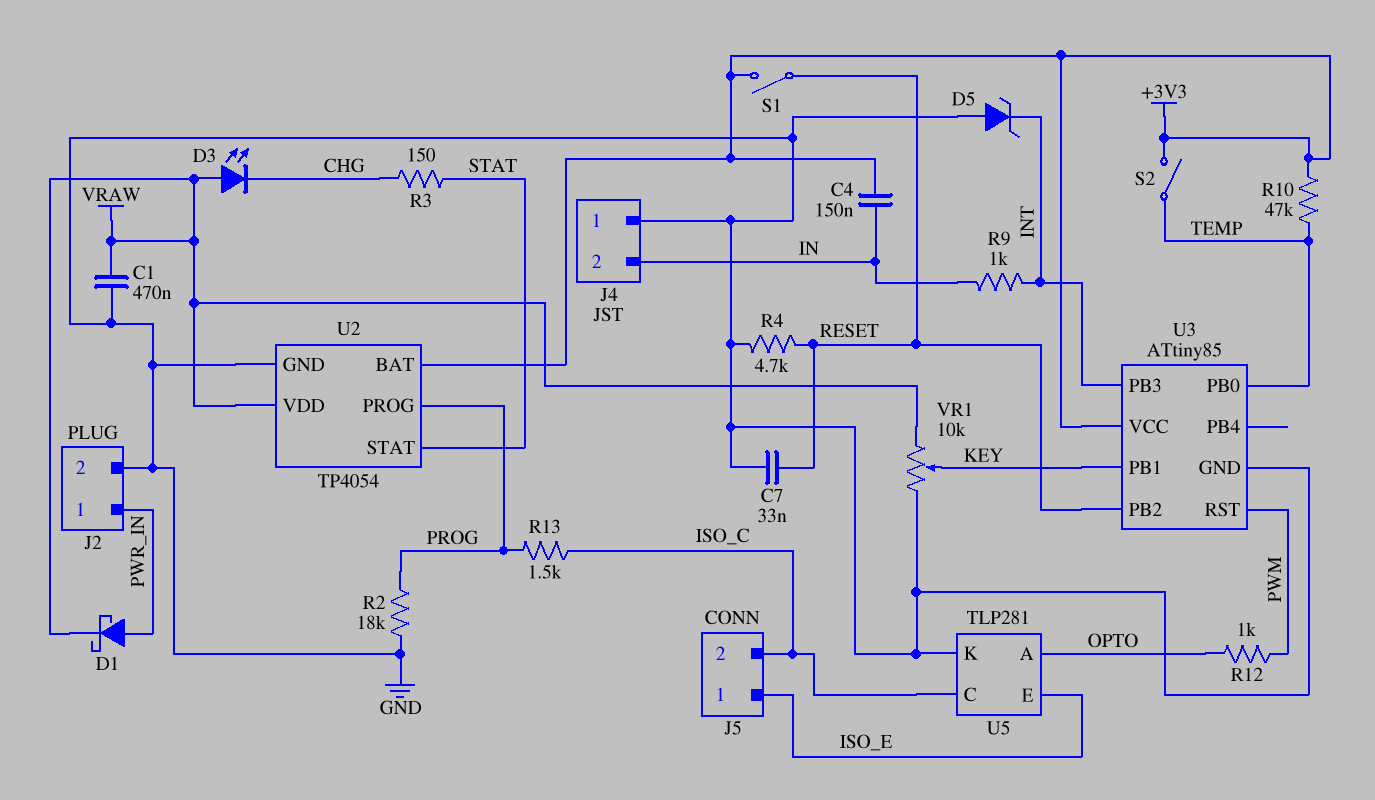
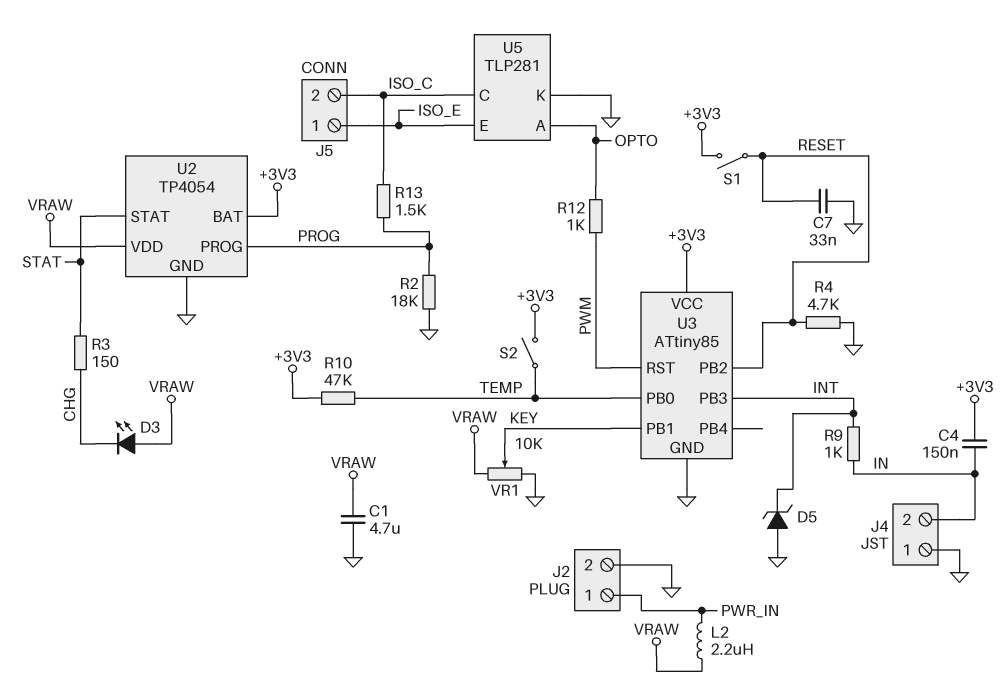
C1: 470nF (GND, VRAW) -> 4.7uF (GND, VRAW)
D1: schottky (A PWR_IN, K VRAW) -> none
L2: none -> 2.2uH (PWR_IN, VRAW)

